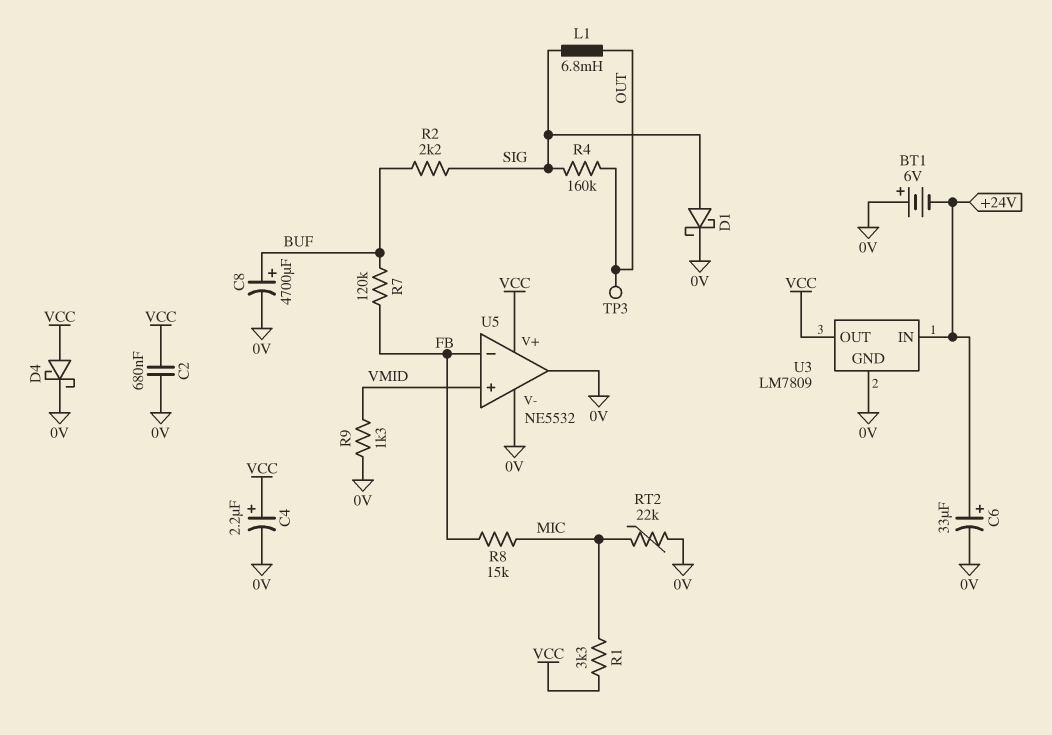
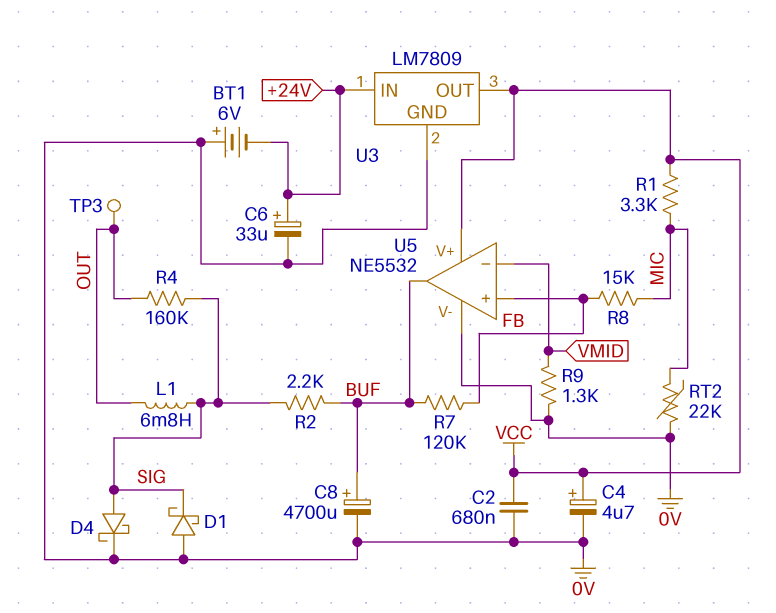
C4: 2.2uF (plus VCC, minus 0V) -> 4.7uF (plus VCC, minus 0V)
D1: schottky (A SIG, K 0V) -> schottky (A 0V, K SIG)
D4: schottky (A VCC, K 0V) -> schottky (A SIG, K 0V)
U5 pin in+: VMID -> FB
U5 pin in-: FB -> VMID
U5 pin out: 0V -> BUF

